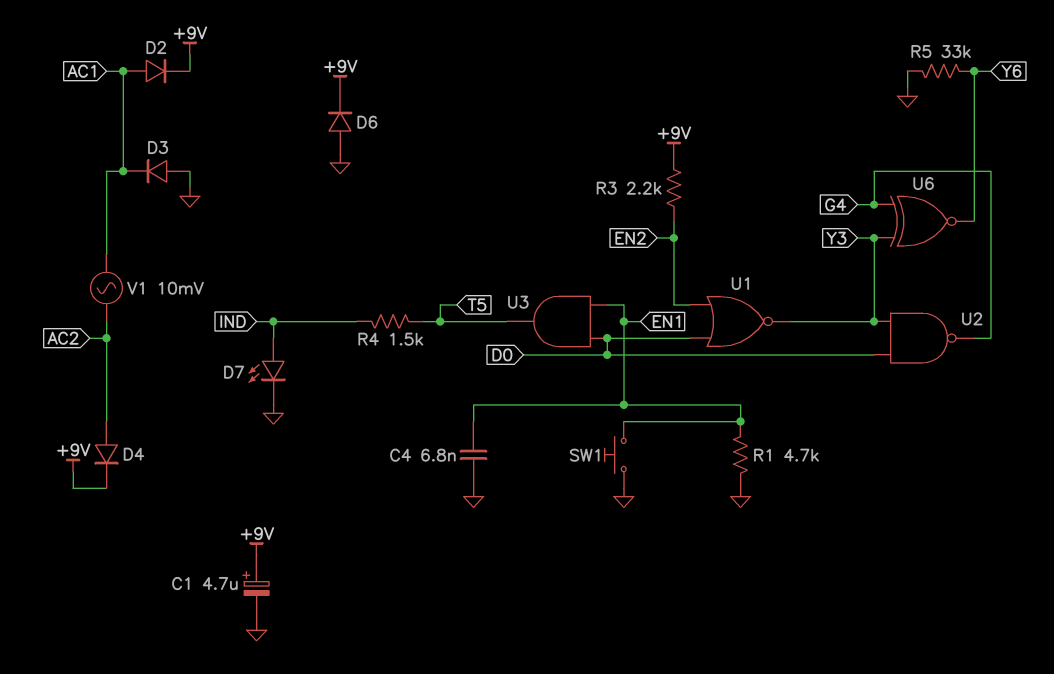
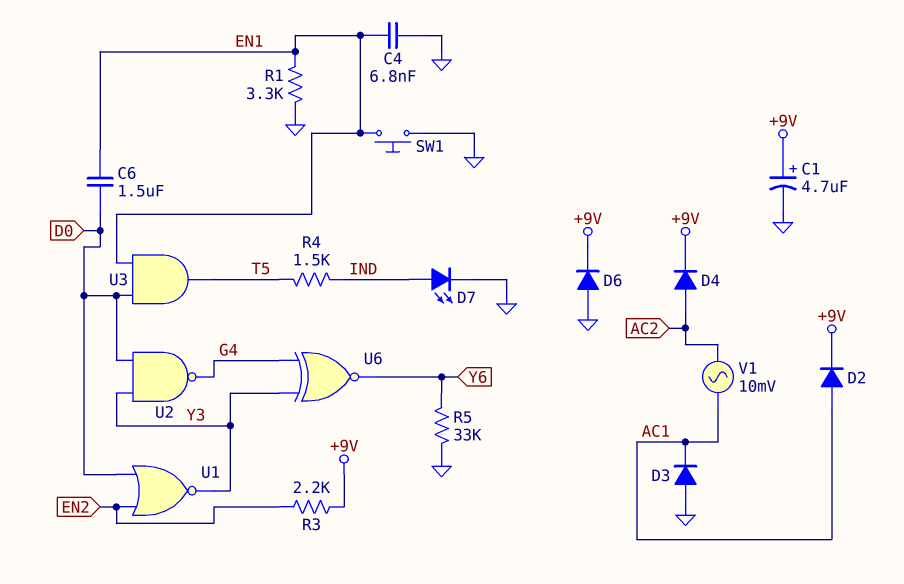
C6: none -> 1.5uF (D0, EN1)
R1: 4.7k (EN1, GND) -> 3.3k (EN1, GND)

